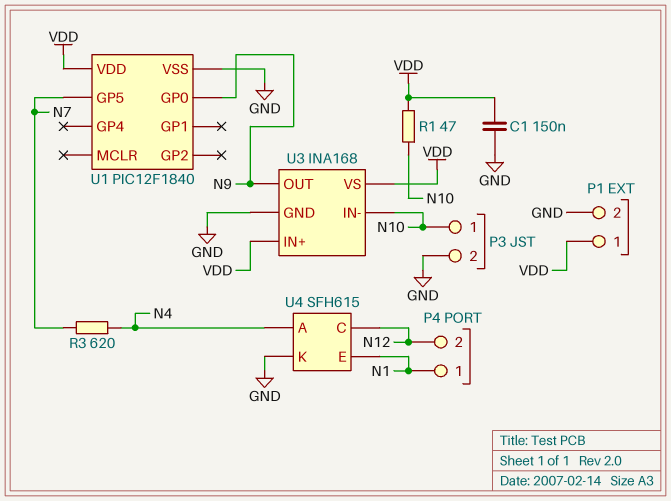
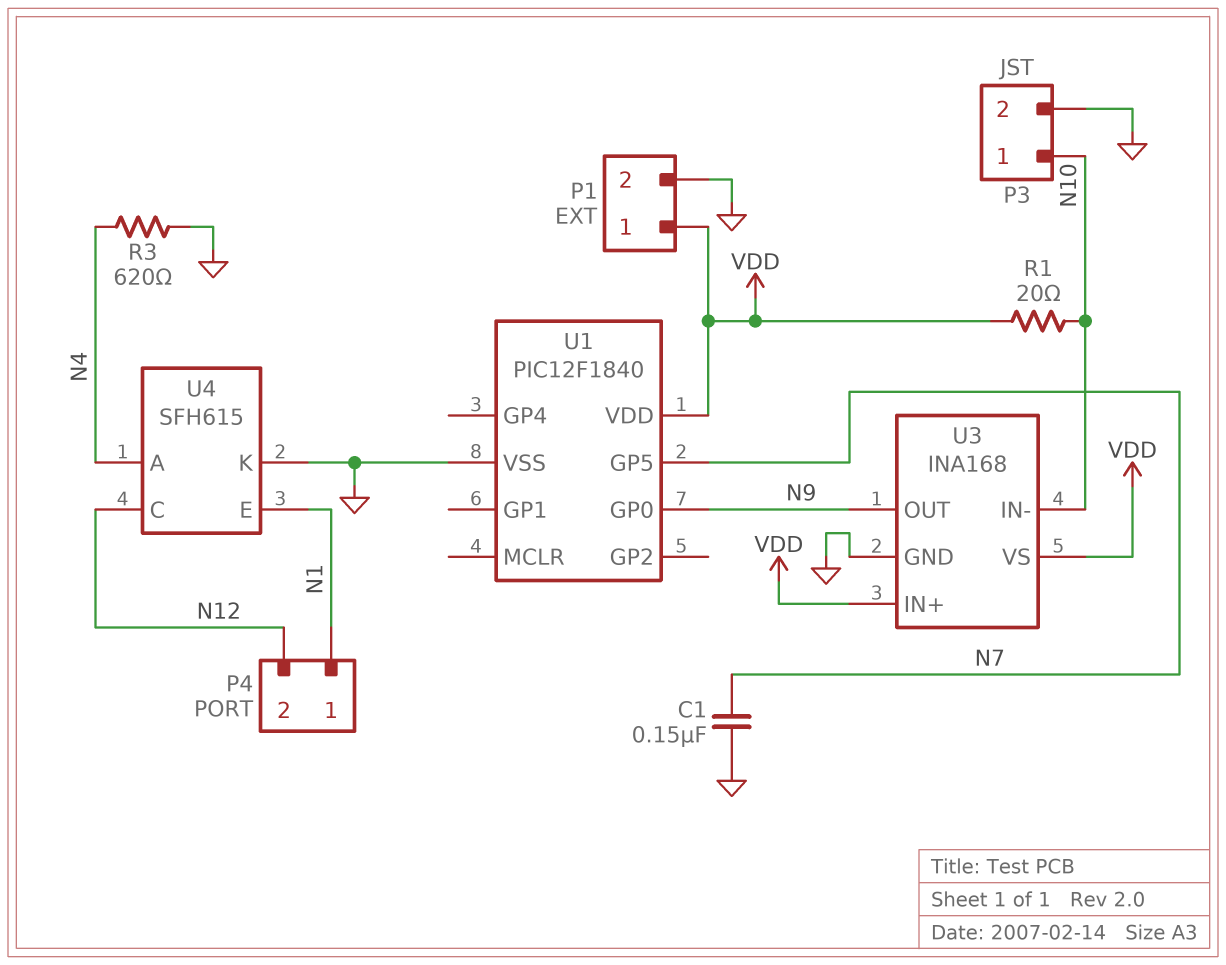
C1: 150nF (GND, VDD) -> 150nF (GND, N7)
R1: 47 (N10, VDD) -> 20 (N10, VDD)
R3: 620 (N4, N7) -> 620 (GND, N4)

